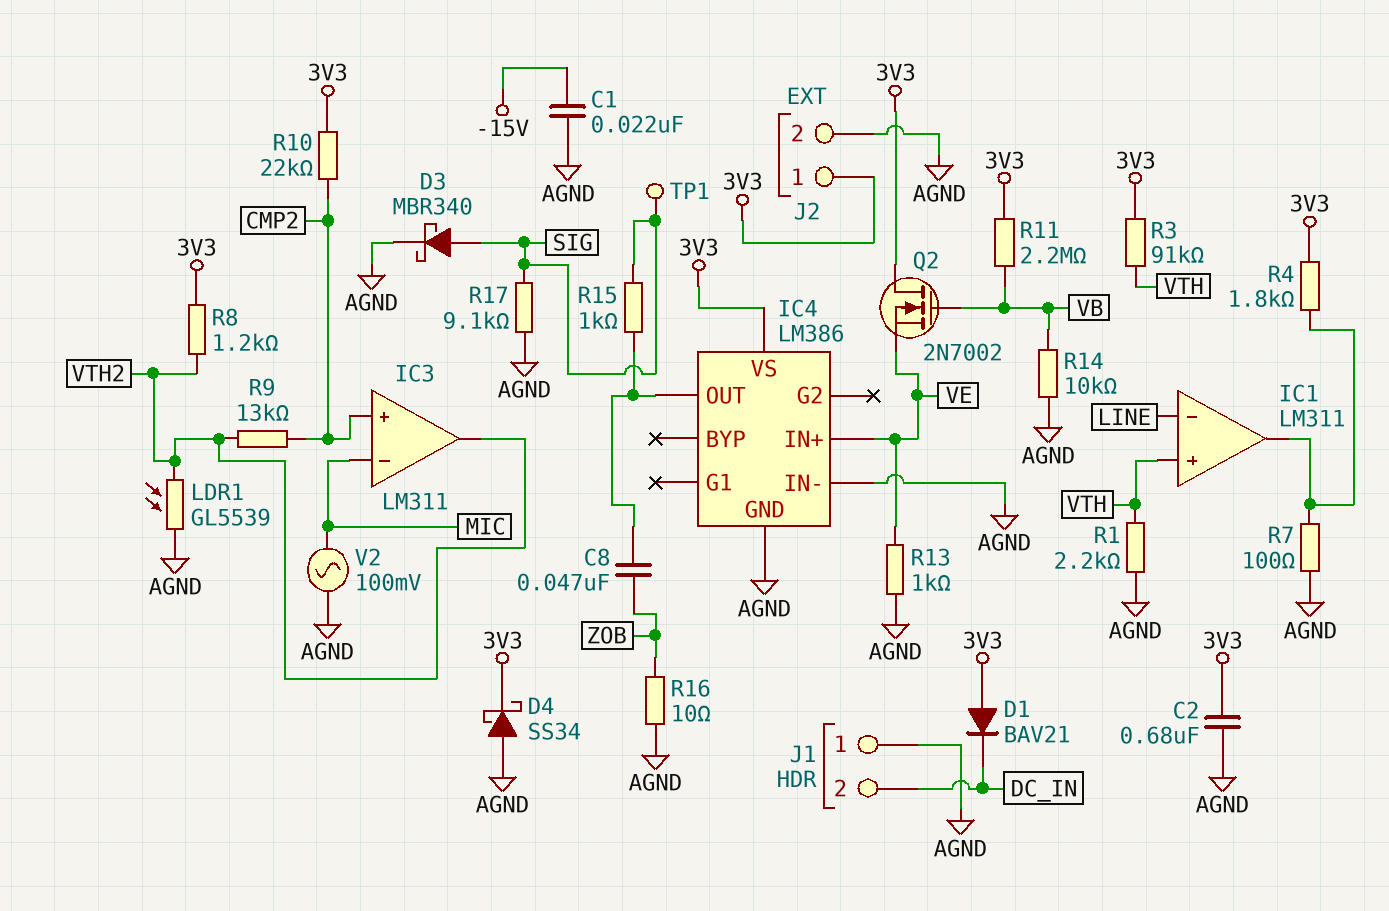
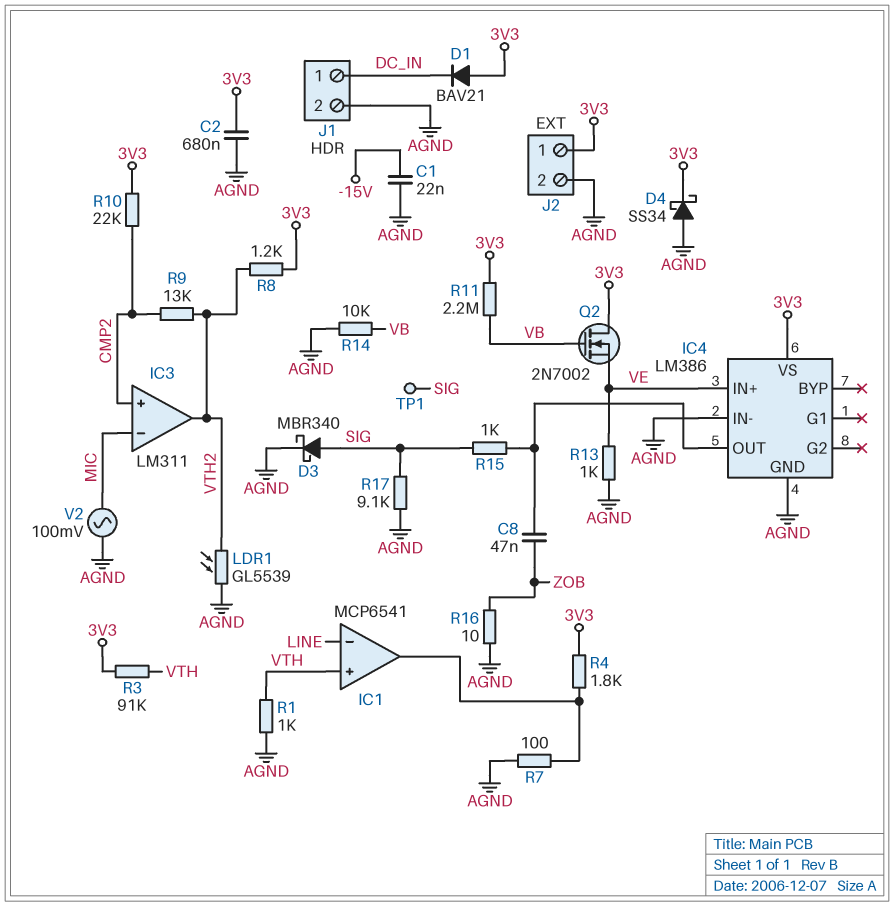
IC1: LM311 -> MCP6541
J1 pin 1: AGND -> DC_IN
J1 pin 2: DC_IN -> AGND
R1: 2.2k (AGND, VTH) -> 1k (AGND, VTH)

